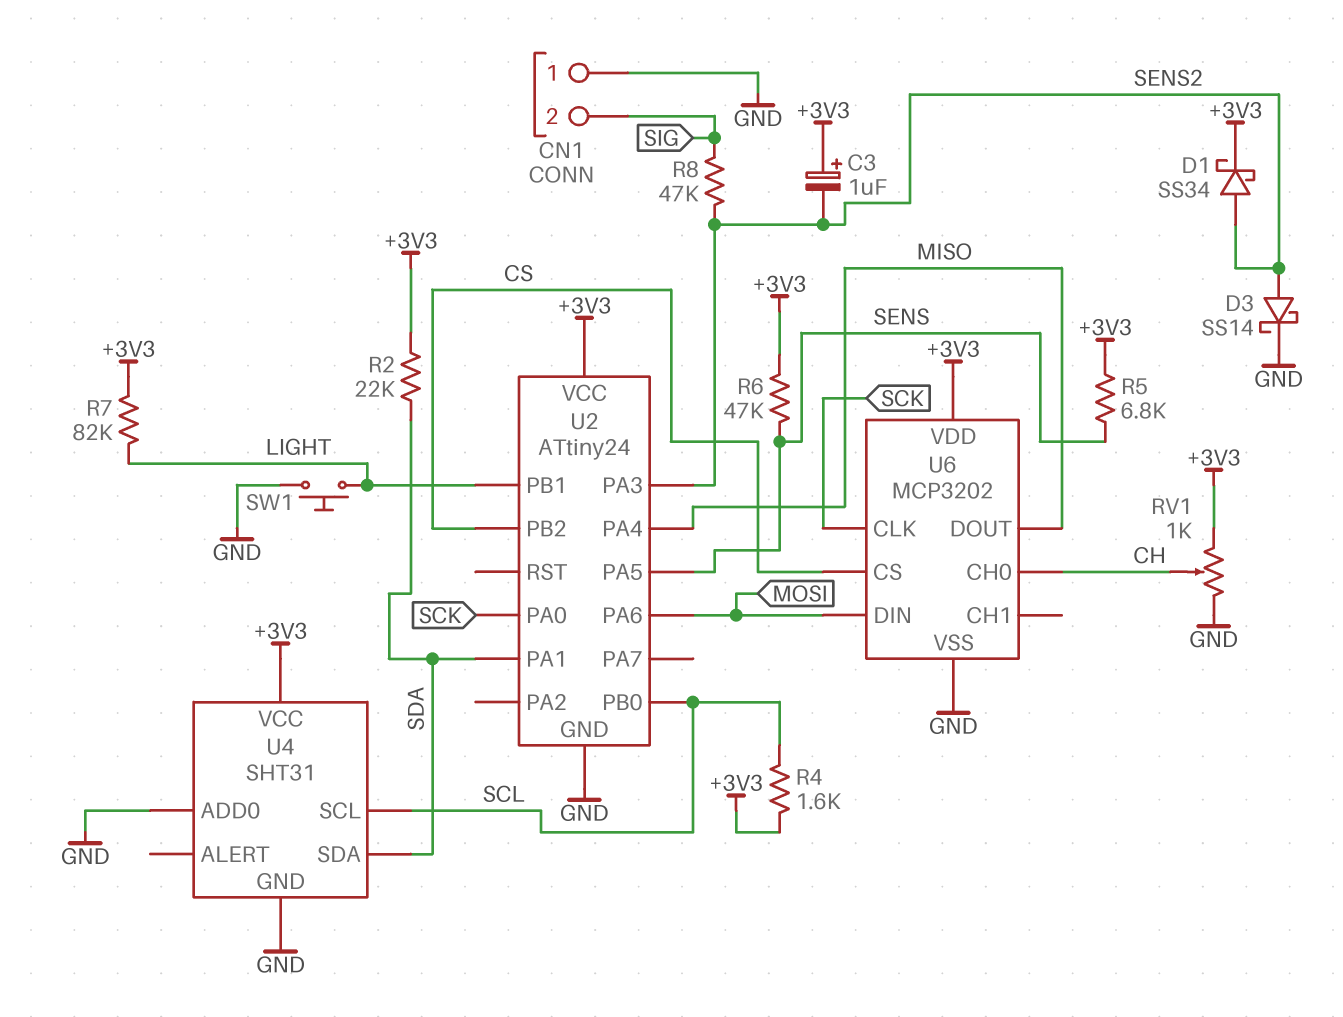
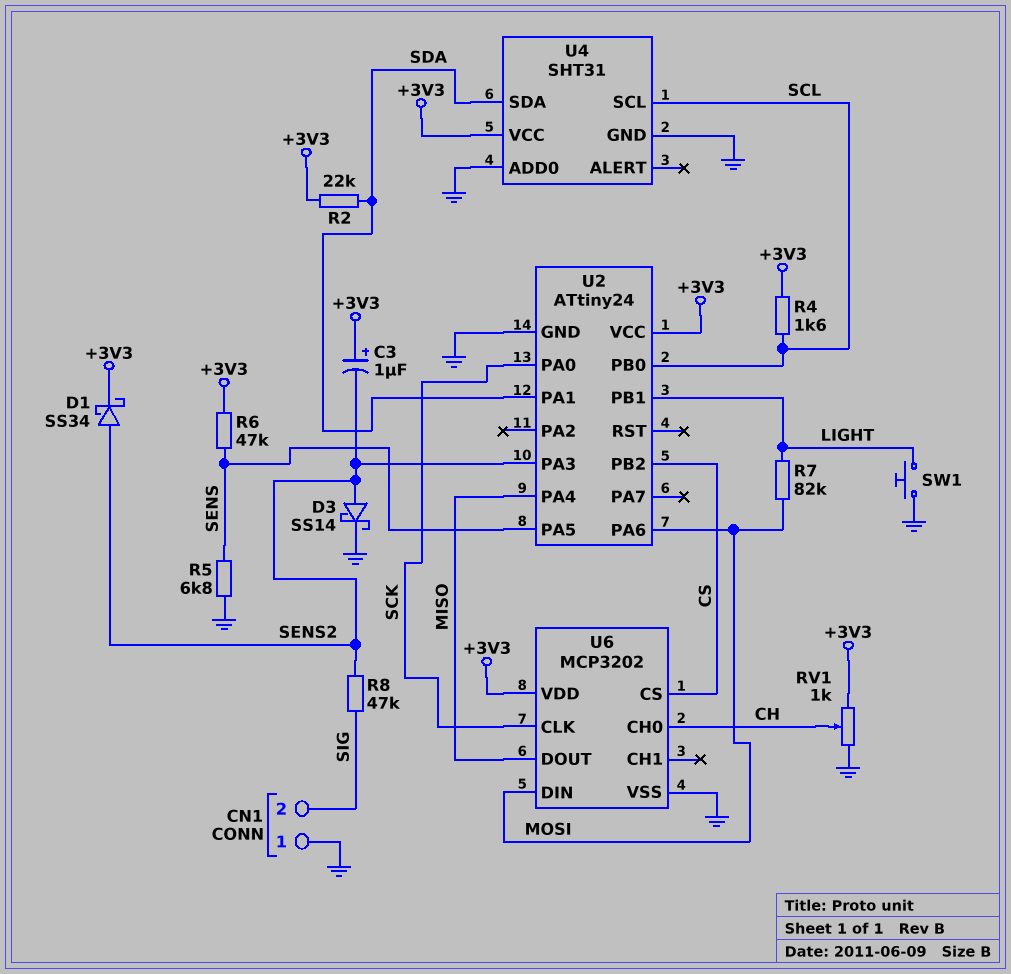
R5: 6.8k (+3V3, SENS) -> 6.8k (GND, SENS)
R7: 82k (+3V3, LIGHT) -> 82k (LIGHT, MOSI)

